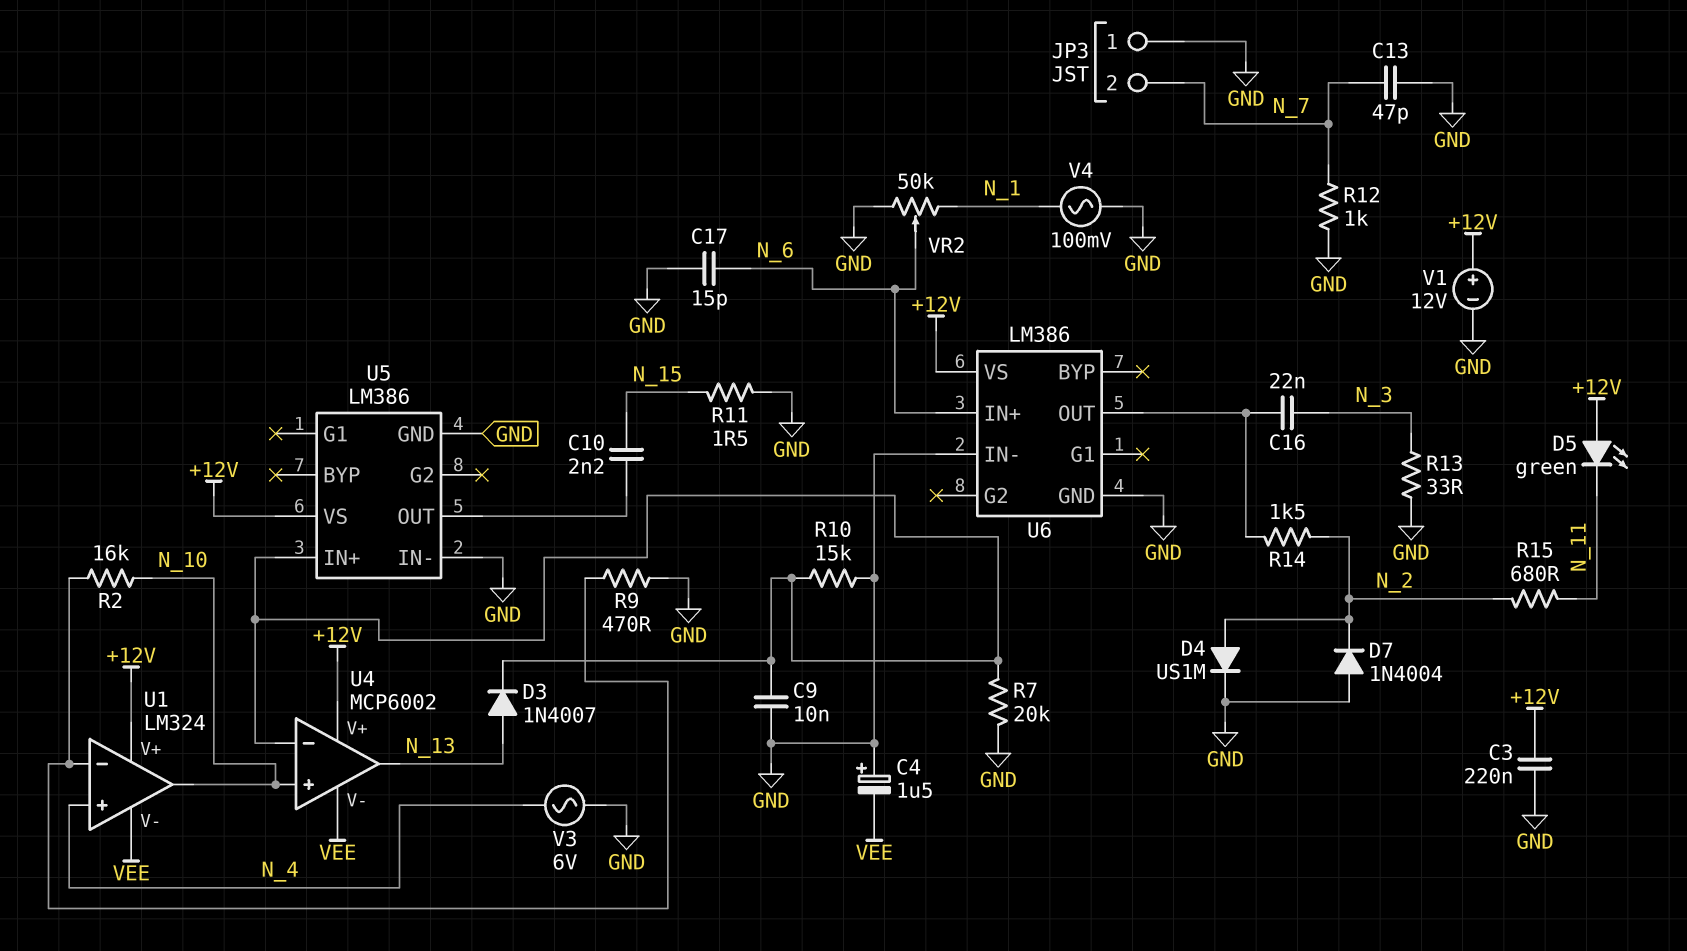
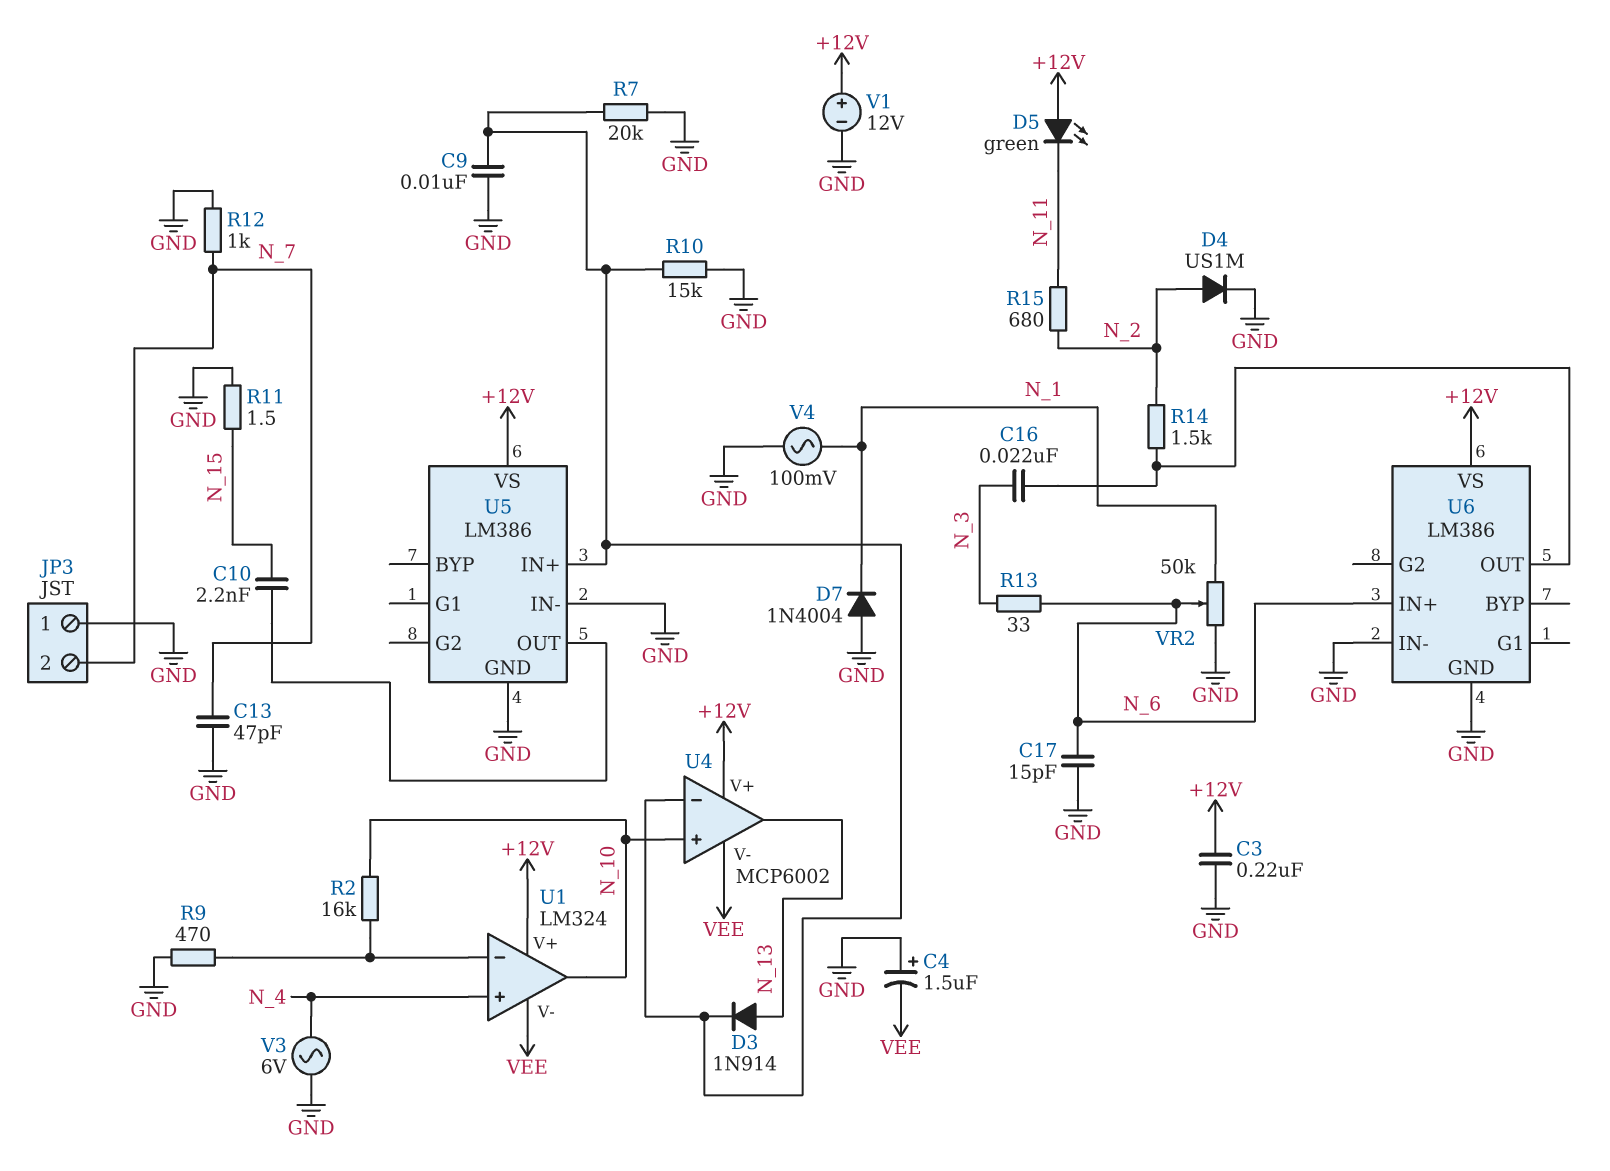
D3: diode 1N4007 (A N_13, K U4/in-) -> diode 1N914 (A N_13, K U4/in-)
D7: diode 1N4004 (A GND, K N_2) -> diode 1N4004 (A GND, K N_1)
R13: 33 (GND, N_3) -> 33 (N_3, N_6)

